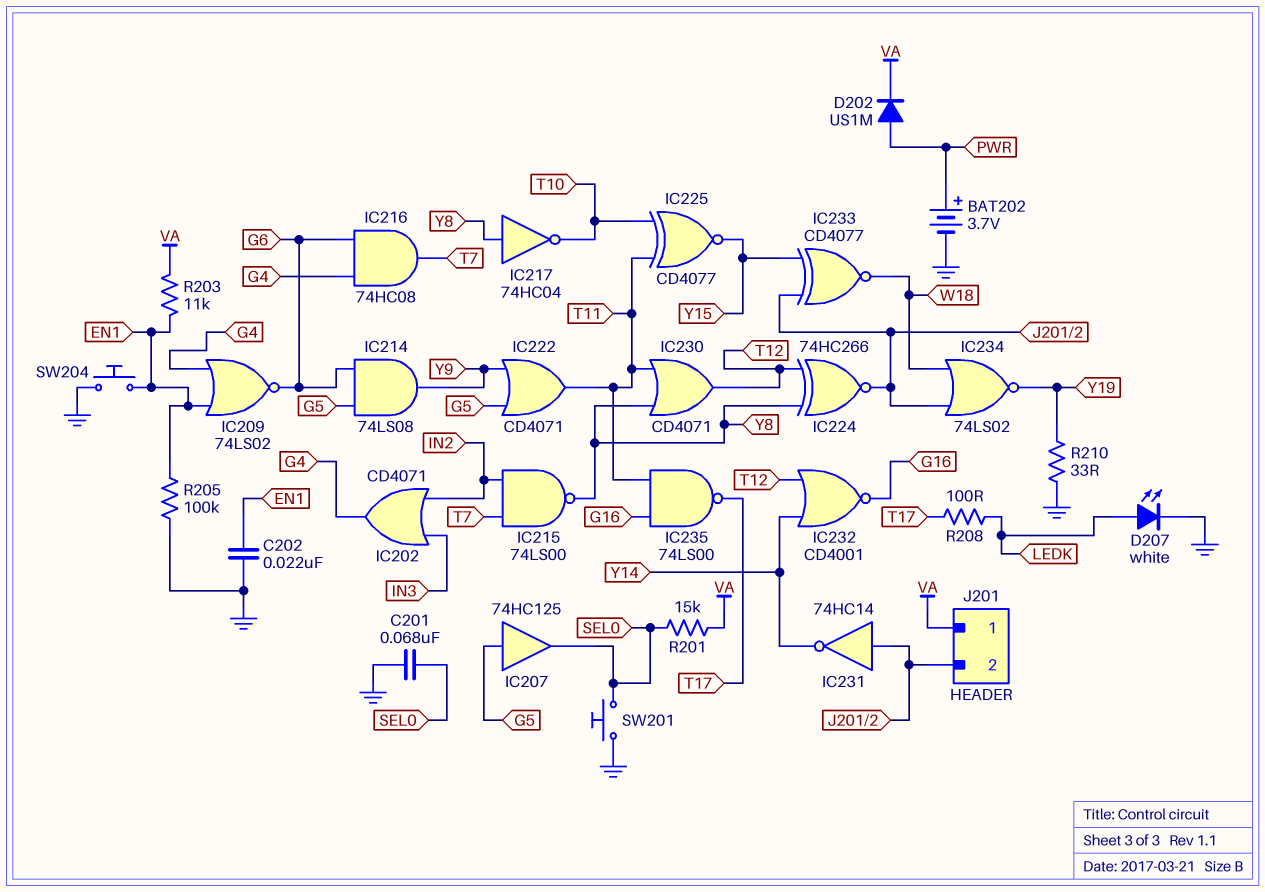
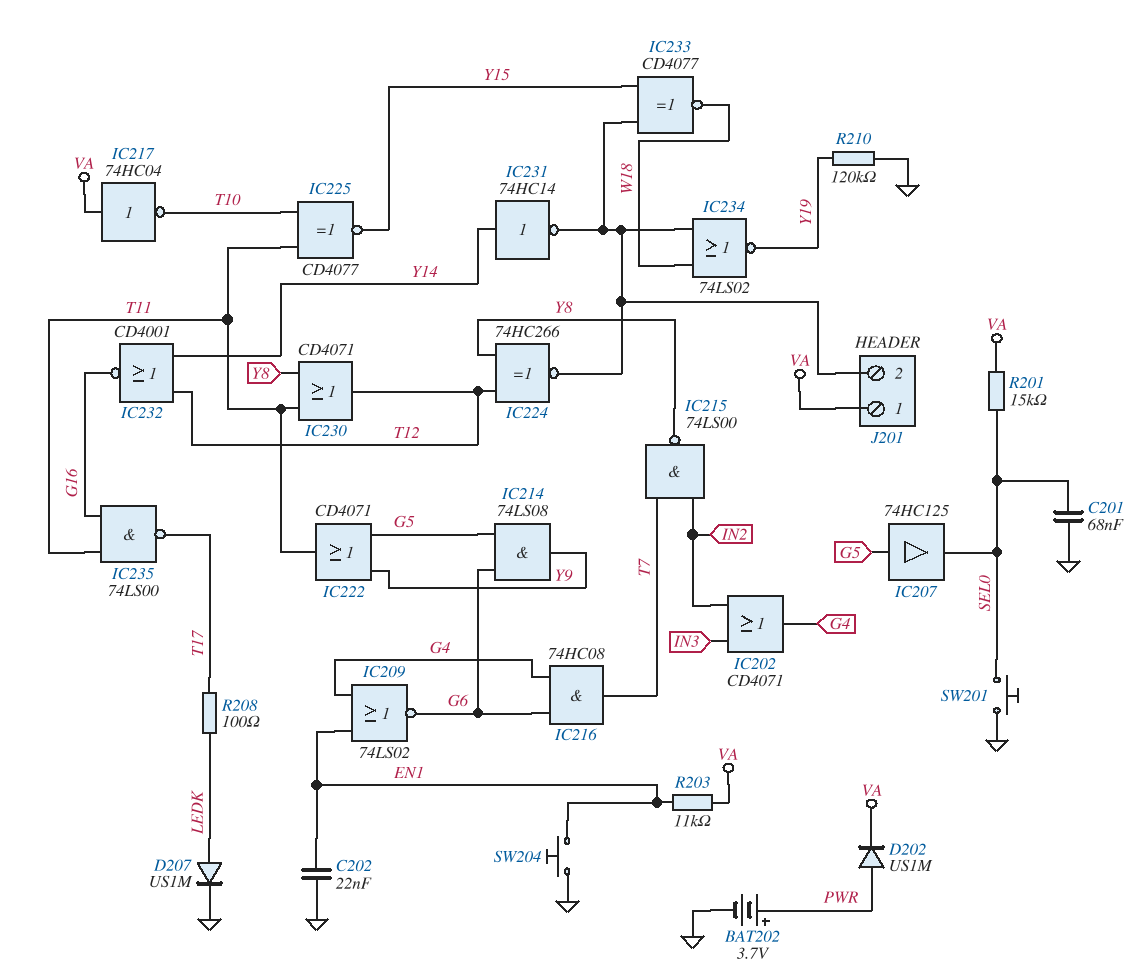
D207: LED white (A LEDK, K GND) -> diode US1M (A LEDK, K GND)
IC217: NOT 74HC04 (in Y8, out T10) -> NOT 74HC04 (in VA, out T10)
IC231: NOT 74HC14 (in J201/2, out Y14) -> NOT 74HC14 (in Y14, out J201/2)
R205: 100k (EN1, GND) -> none
R210: 33 (GND, Y19) -> 120k (GND, Y19)

